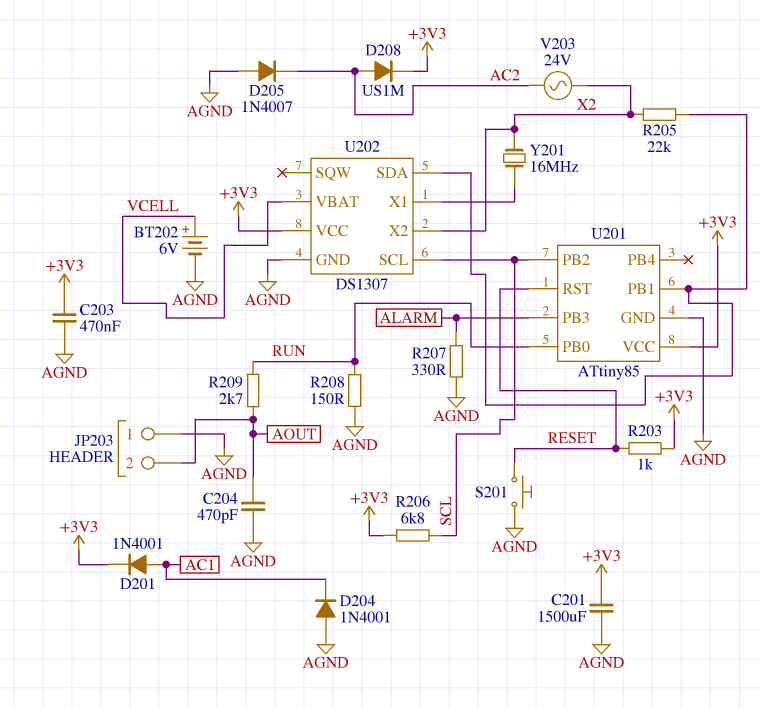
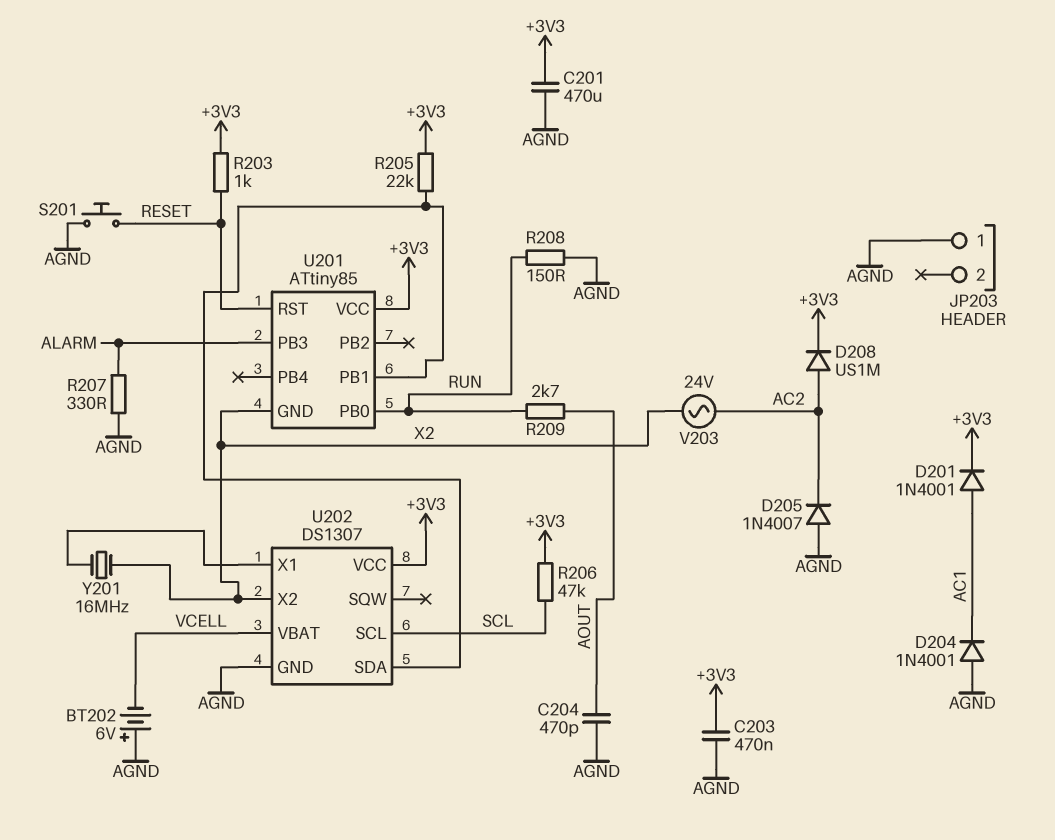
BT202: 6V (plus VCELL, minus AGND) -> 6V (plus AGND, minus VCELL)
C201: 1500uF (+3V3, AGND) -> 470uF (+3V3, AGND)
JP203 pin 2: AOUT -> none
R205: 22k (U201/PB1, X2) -> 22k (+3V3, U201/PB1)
R206: 6.8k (+3V3, SCL) -> 47k (+3V3, SCL)
U201 pin GND: AGND -> X2
U201 pin PB2: SCL -> none

